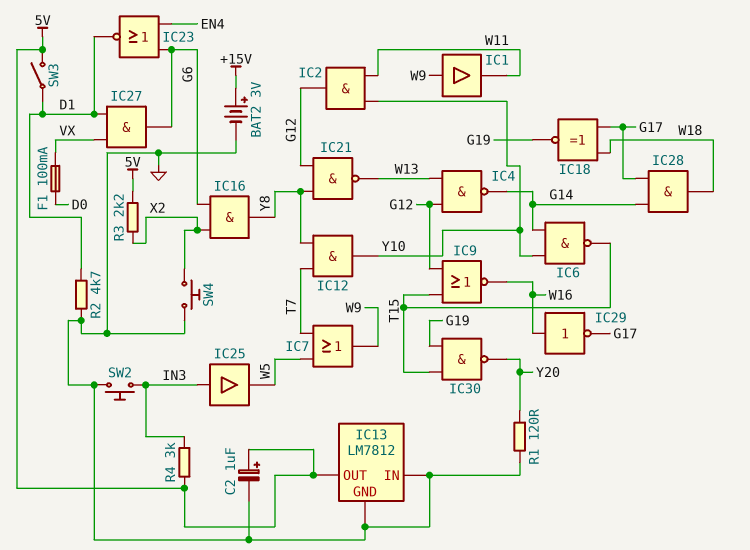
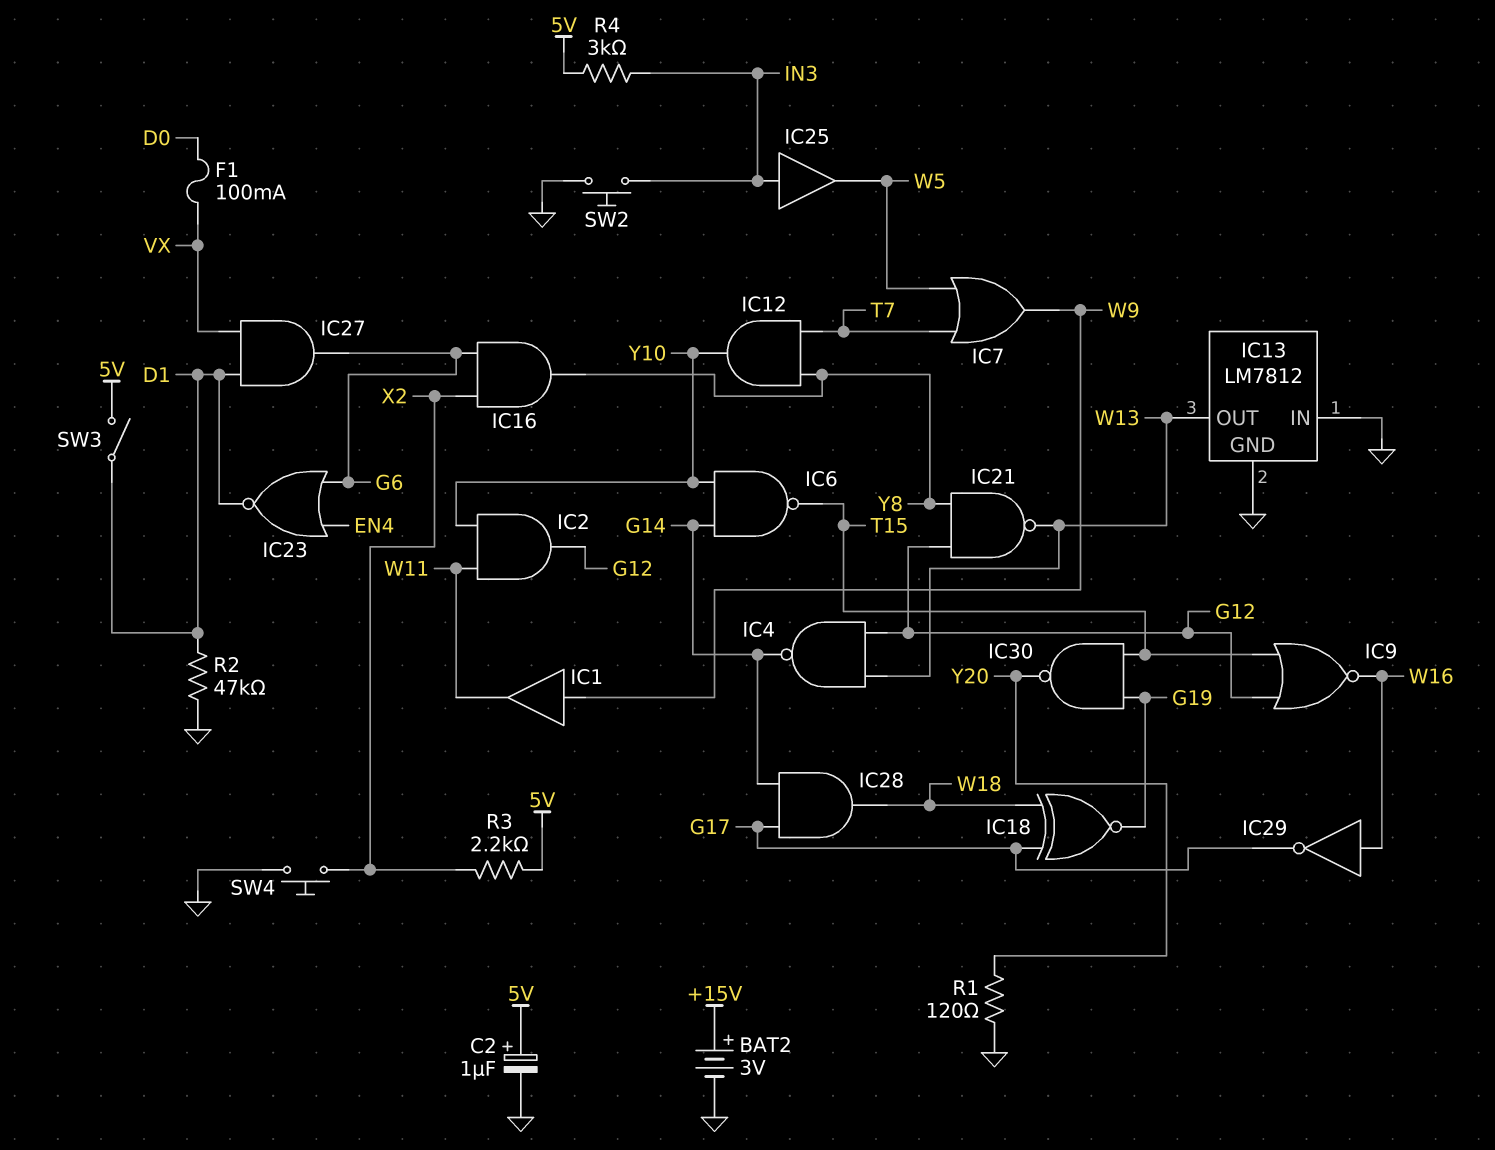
IC13 pin OUT: 5V -> W13
R2: 4.7k (D1, GND) -> 47k (D1, GND)

